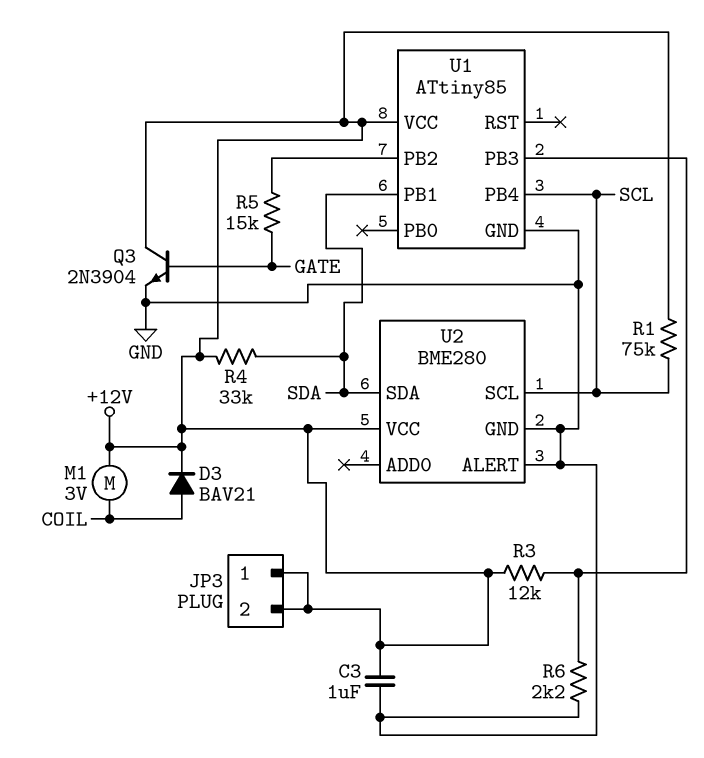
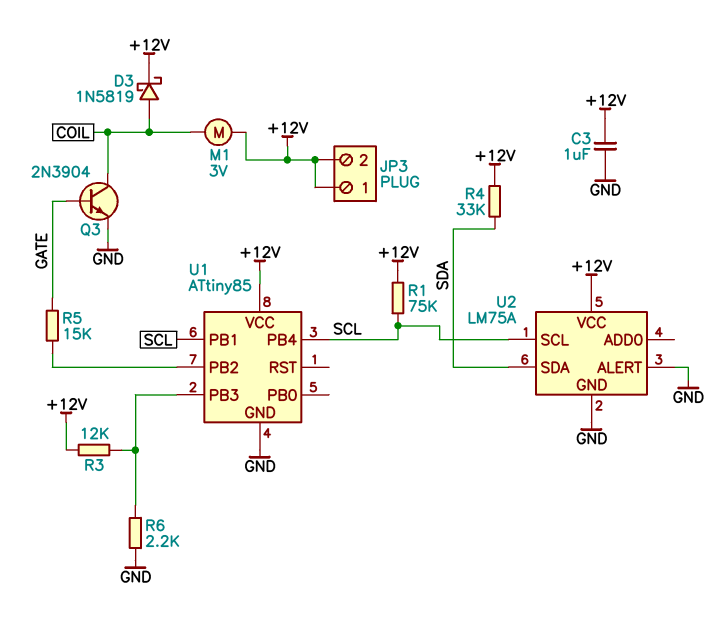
D3: diode BAV21 (A COIL, K +12V) -> schottky 1N5819 (A COIL, K +12V)
Q3: NPN 2N3904 (B GATE, C +12V, E GND) -> NPN 2N3904 (B GATE, C COIL, E GND)
U1 pin PB1: SDA -> SCL
U2: BME280 -> LM75A

